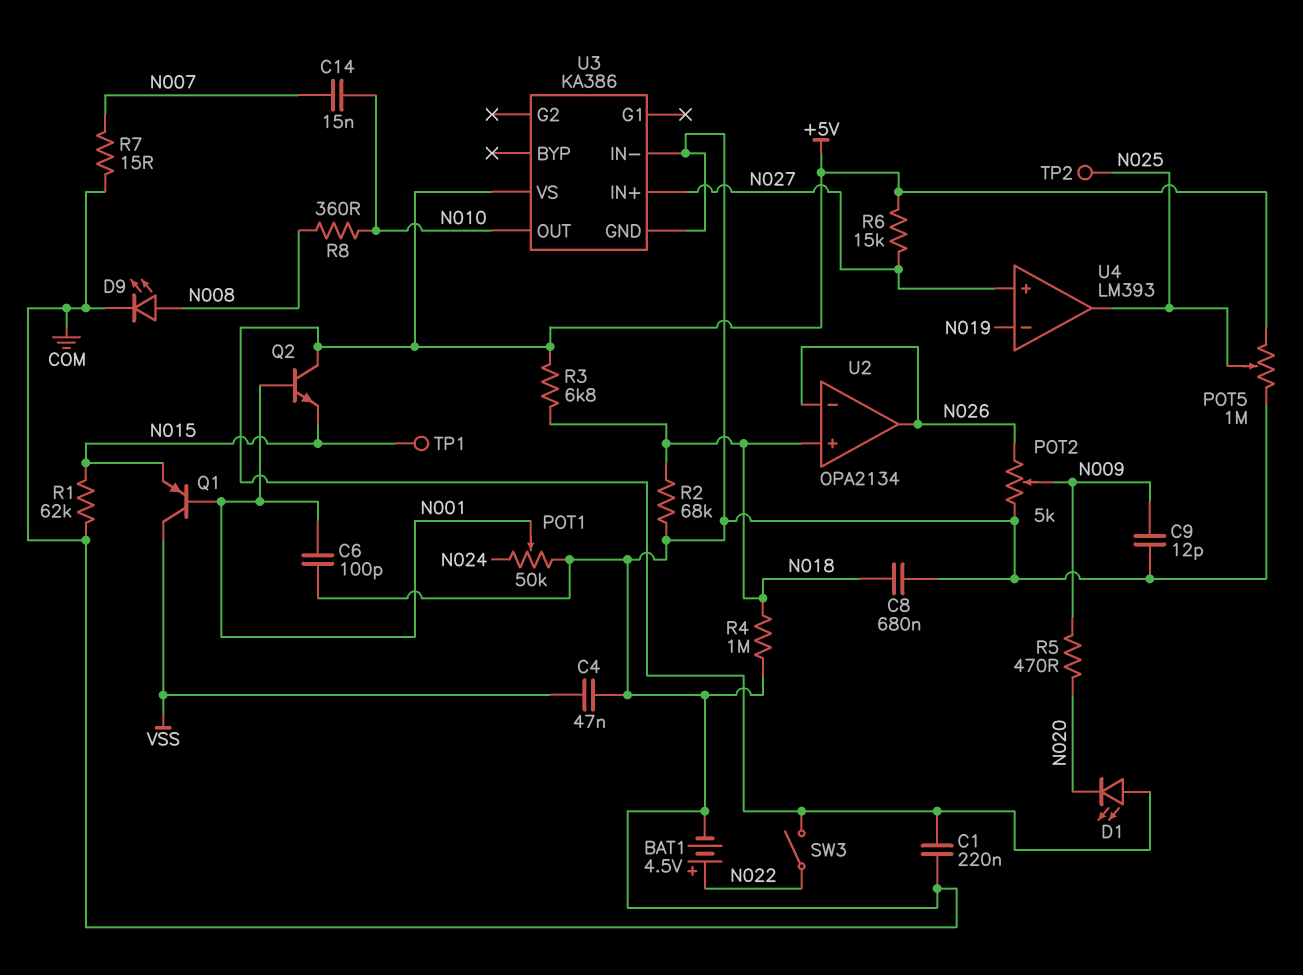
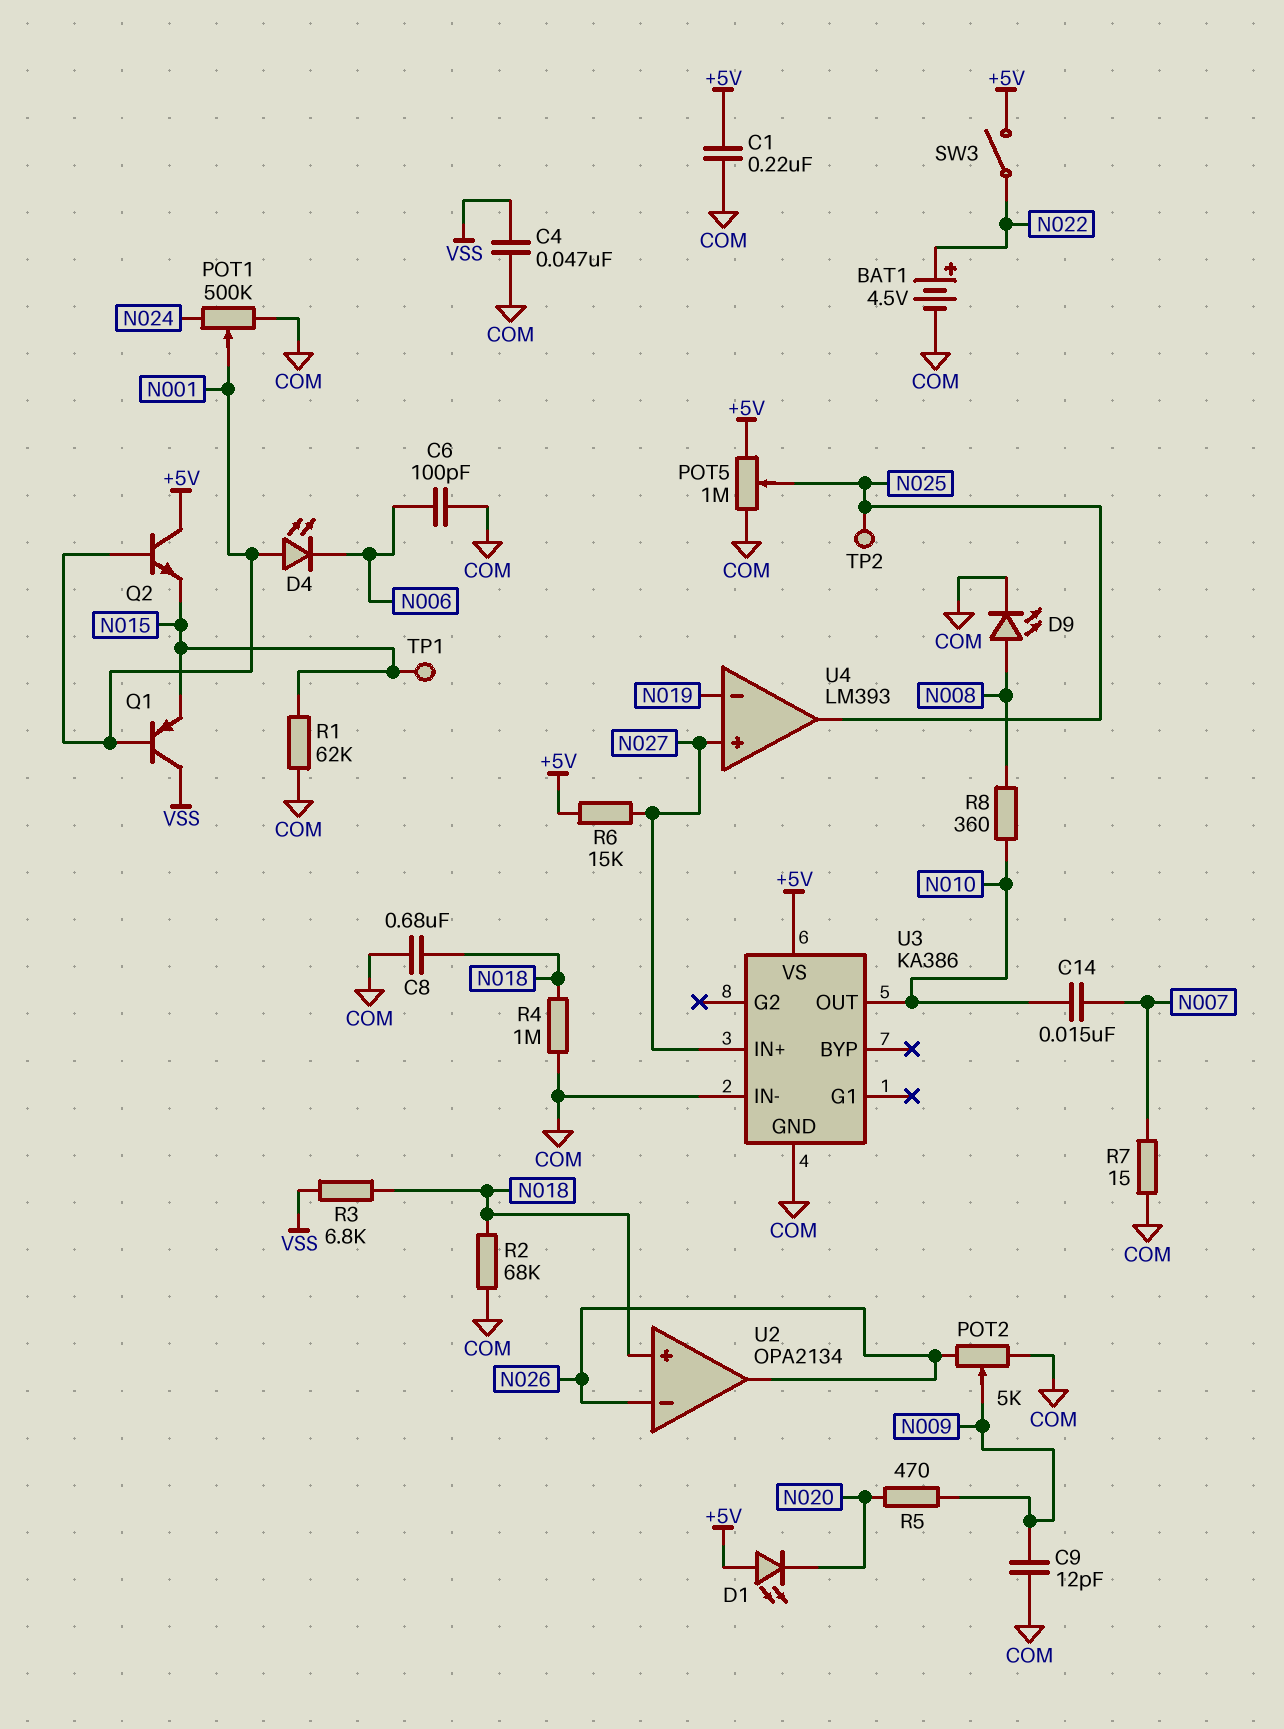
C6: 100pF (COM, N001) -> 100pF (COM, N006)
D4: none -> LED (A N001, K N006)
POT1: 50k (COM, N024, wiper N001) -> 500k (COM, N024, wiper N001)
R3: 6.8k (+5V, N018) -> 6.8k (N018, VSS)

